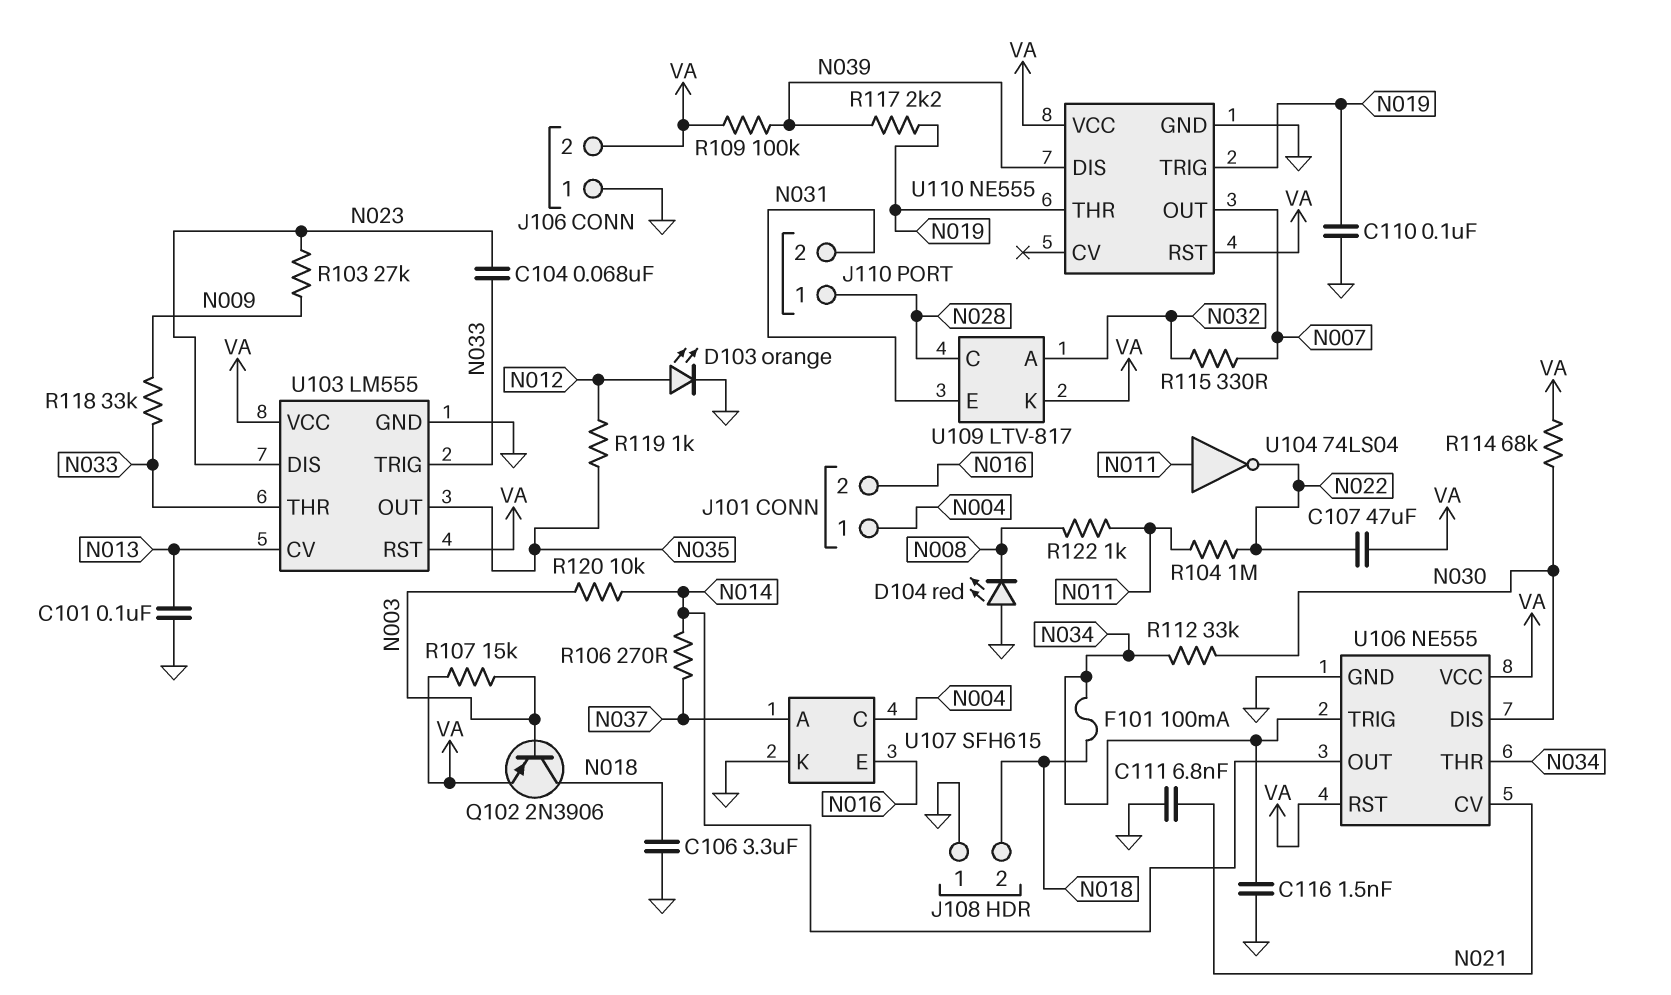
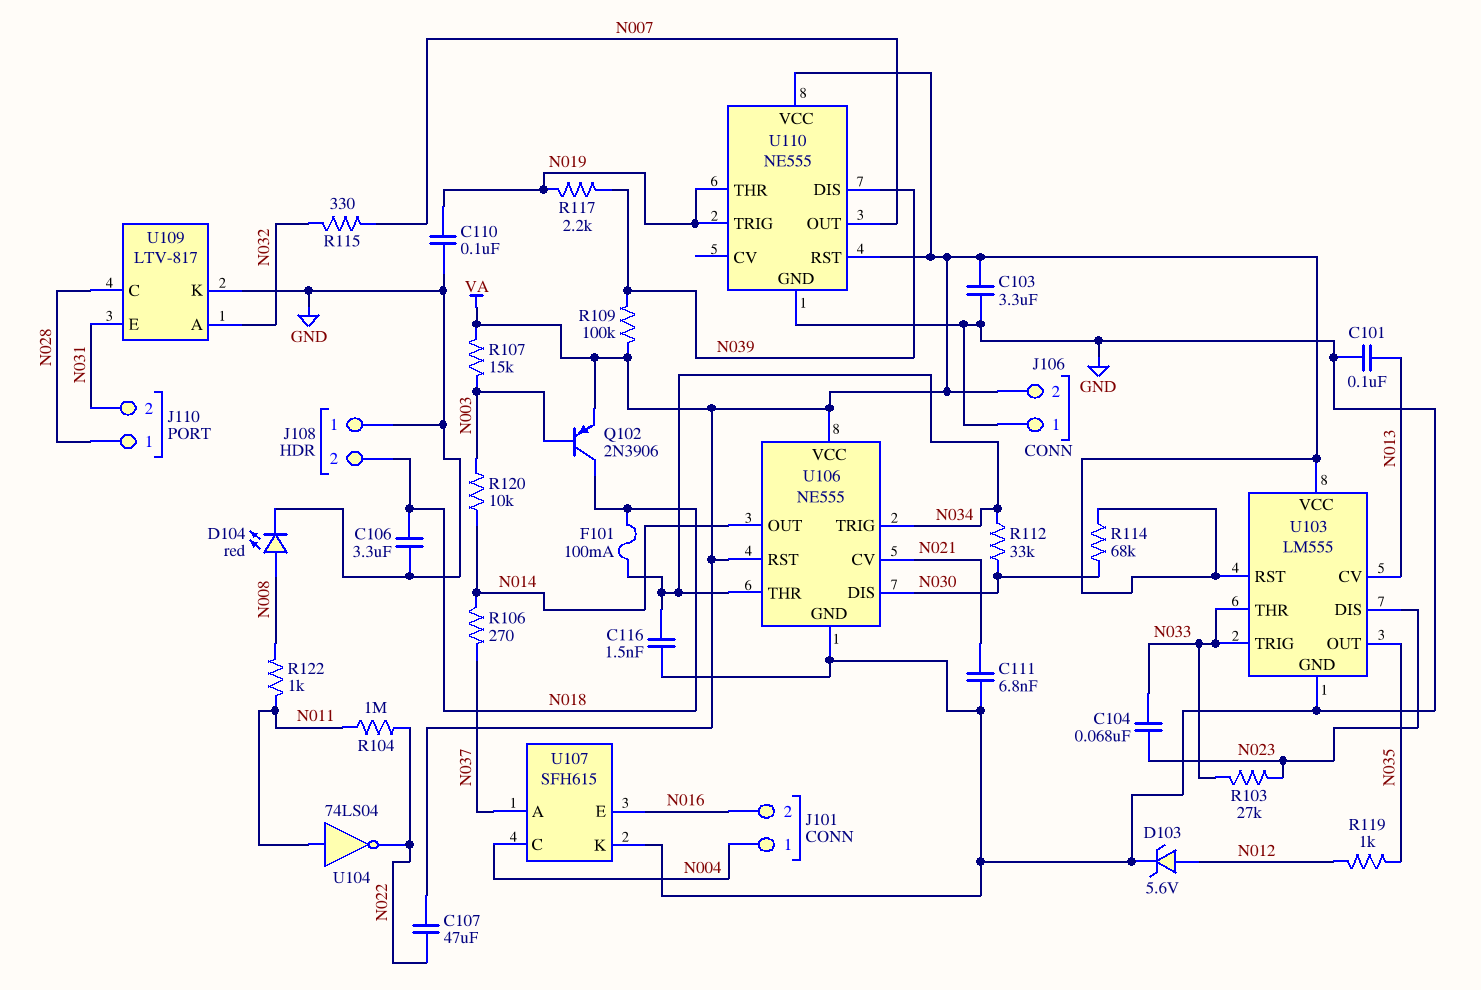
C103: none -> 3.3uF (GND, VA)
D103: LED orange (A N012, K GND) -> zener 5.6V (A N012, K GND)
D104: LED red (A GND, K N008) -> LED red (A N008, K GND)
R103: 27k (N009, N023) -> 27k (N023, N033)
R118: 33k (N009, N033) -> none
U109 pin K: VA -> GND

